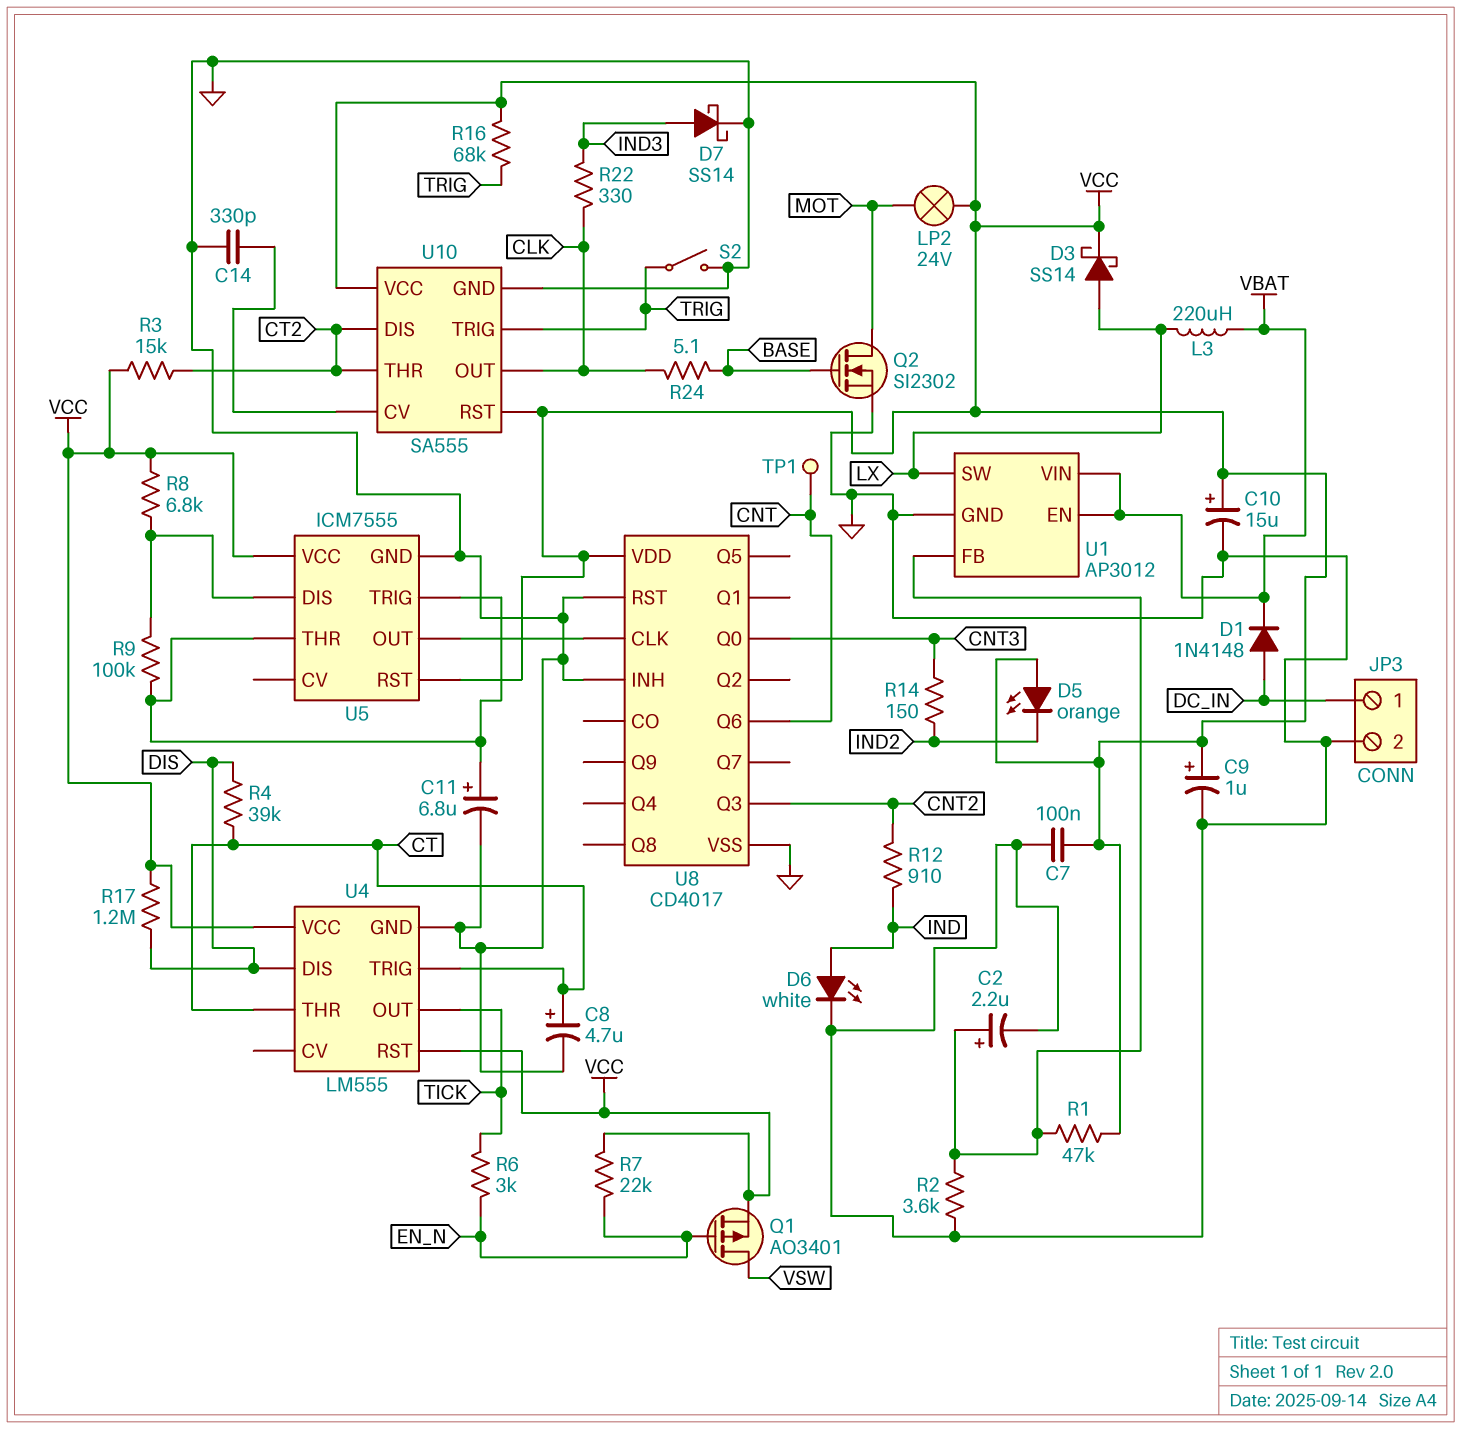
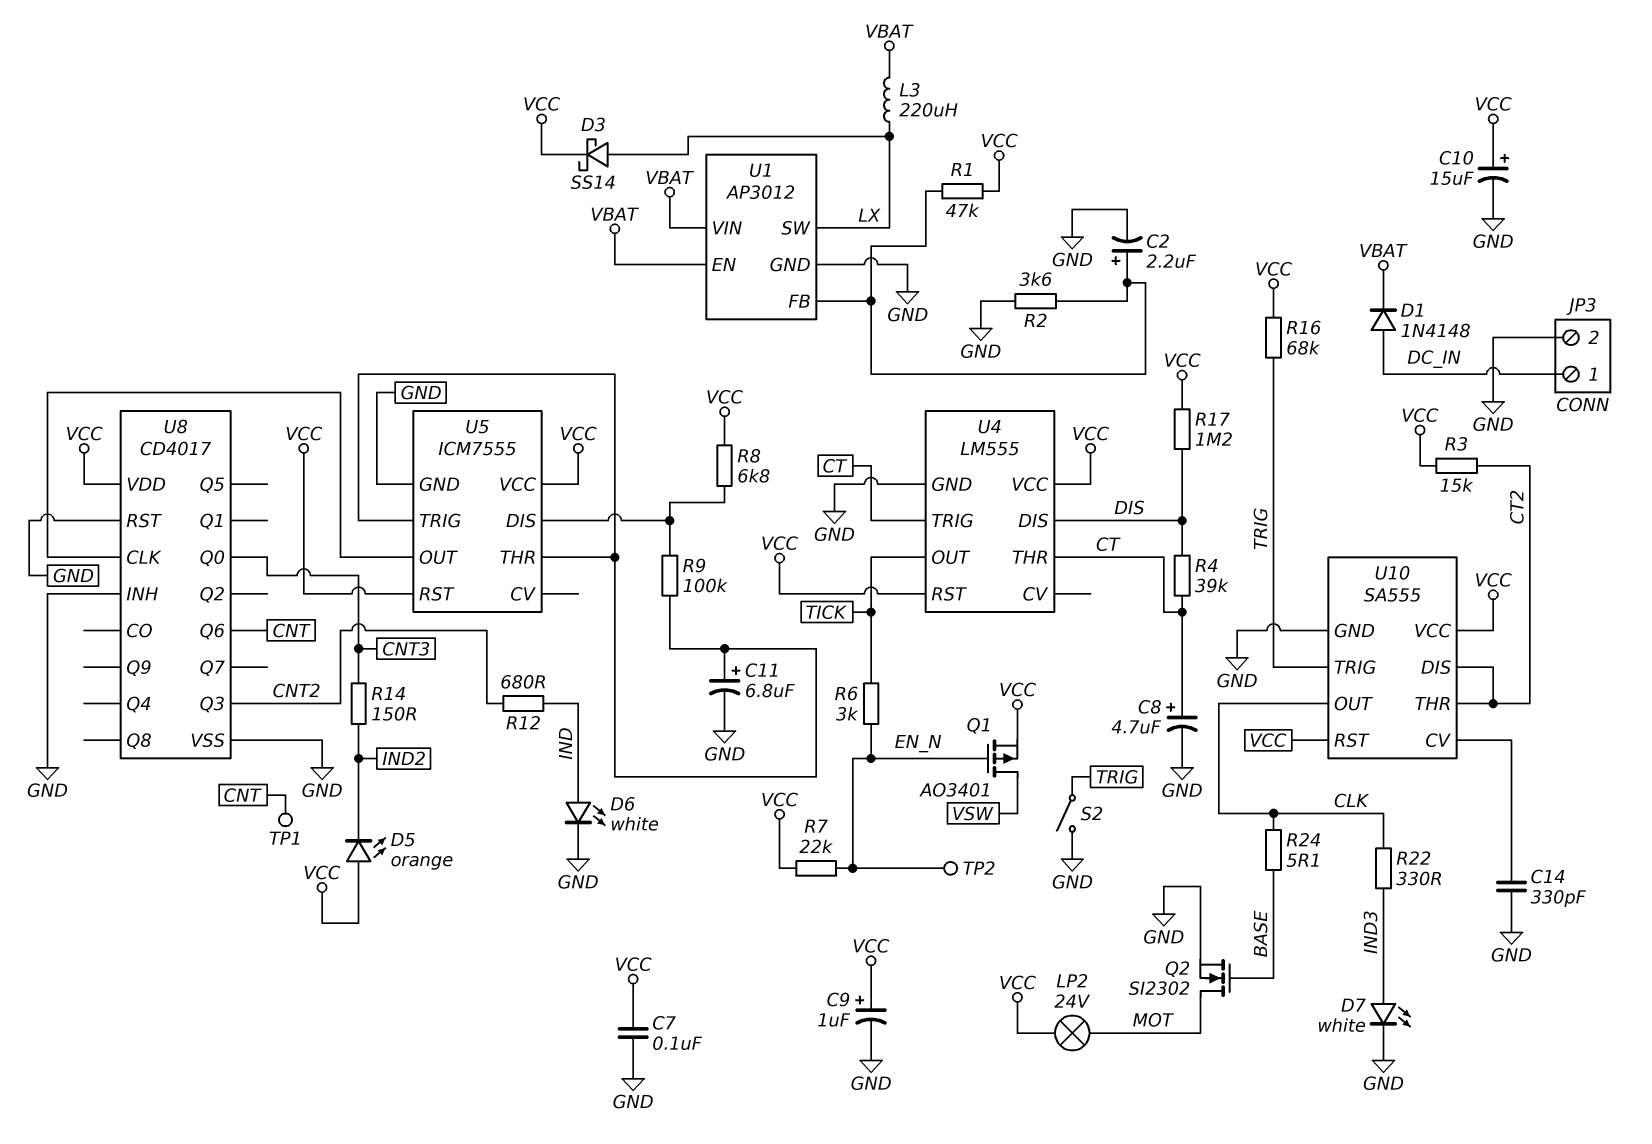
D7: schottky SS14 (A IND3, K GND) -> LED white (A IND3, K GND)
R12: 910 (CNT2, IND) -> 680 (CNT2, IND)
TP2: none -> test point (EN_N)

